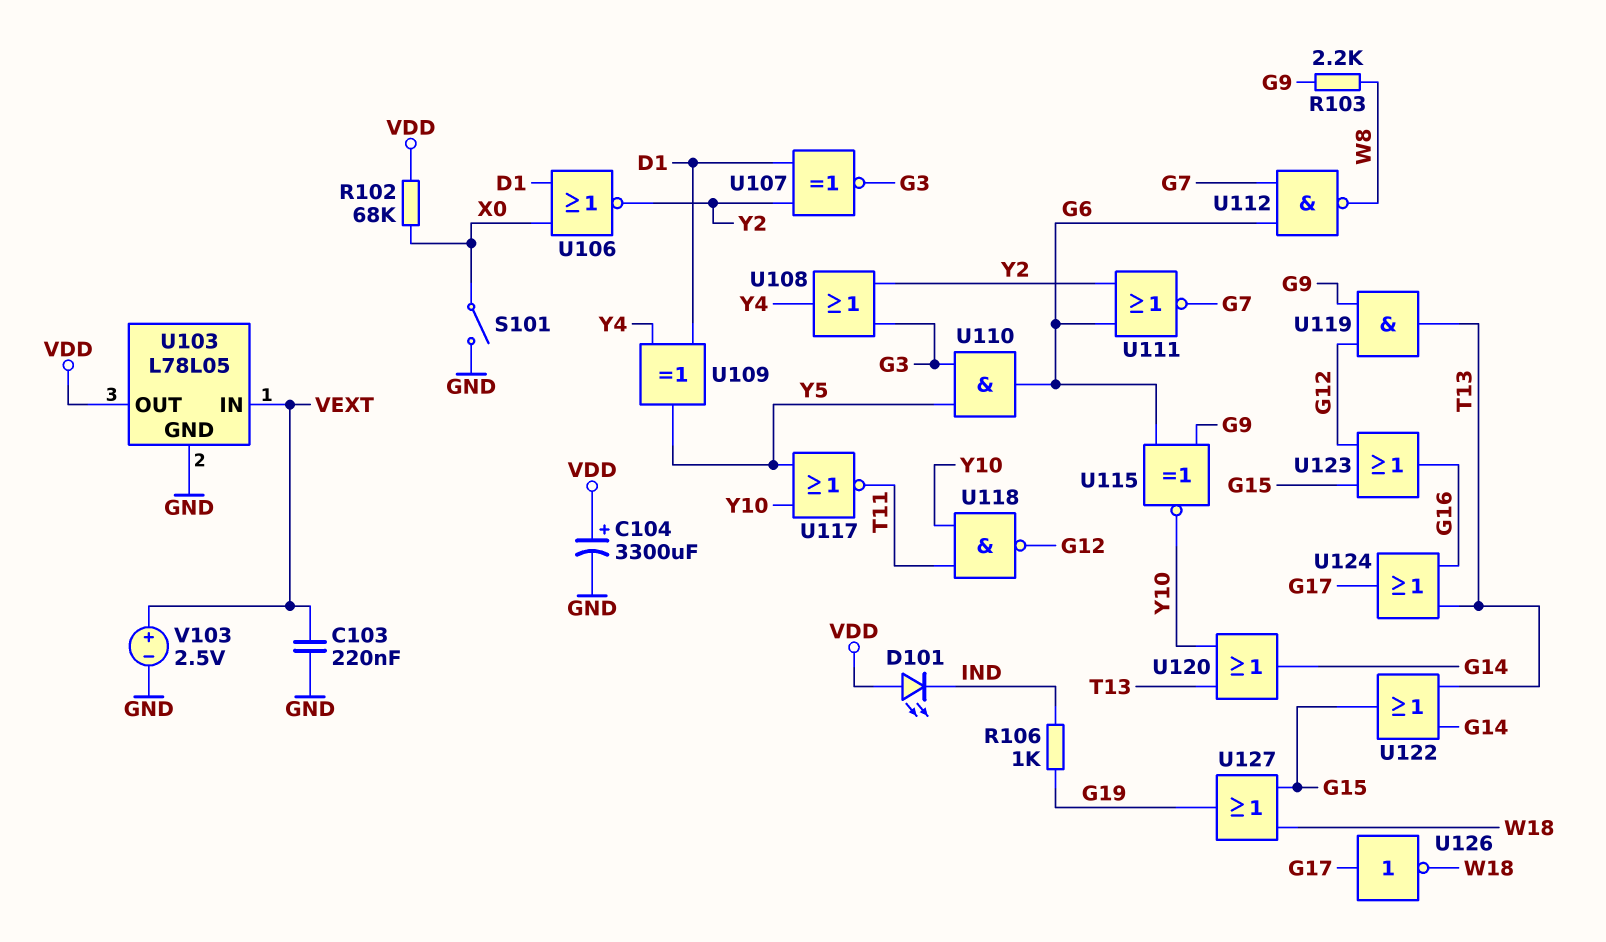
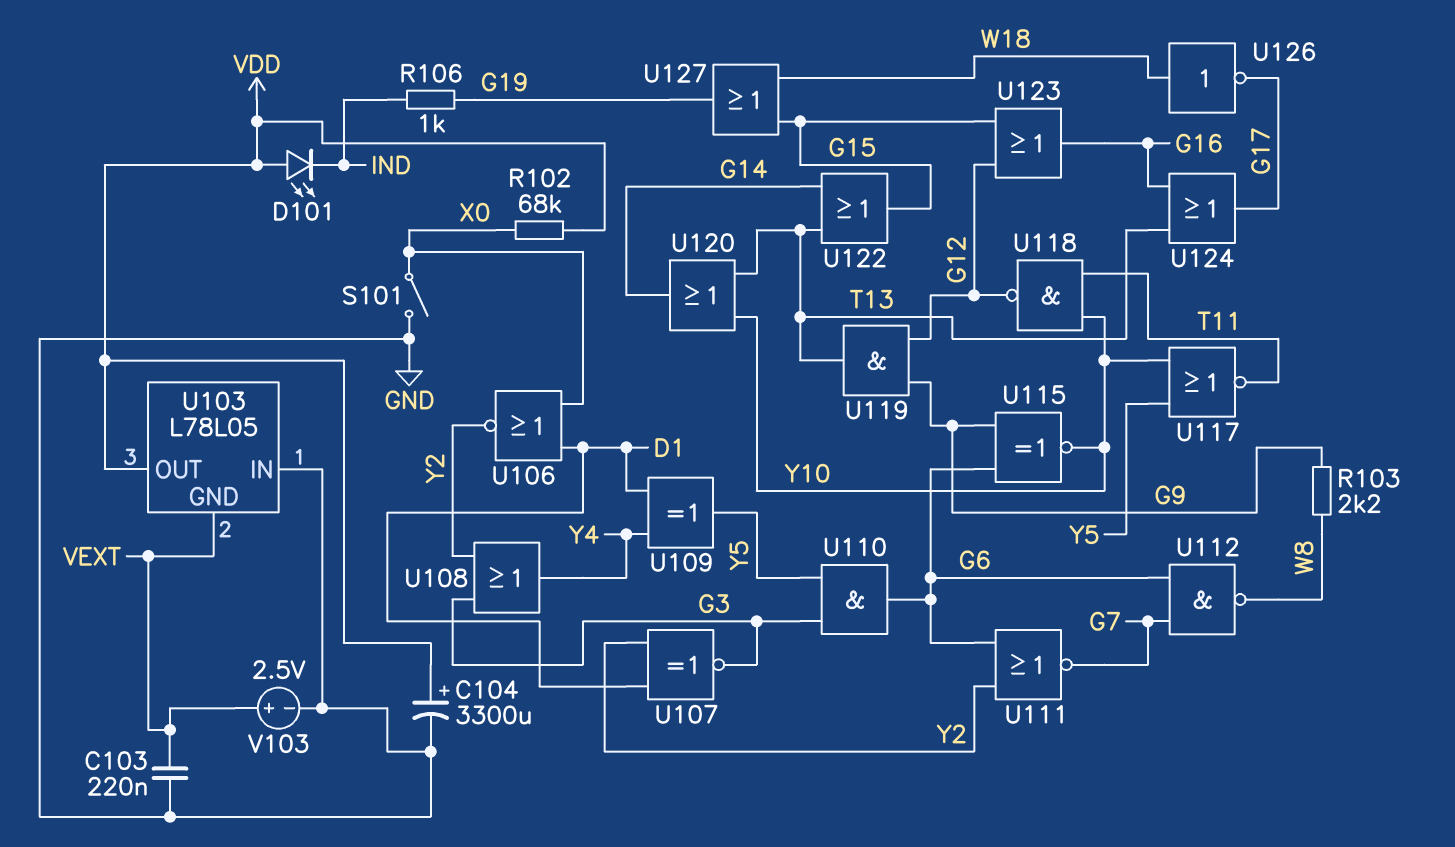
U103 pin GND: GND -> VEXT
U103 pin IN: VEXT -> GND
U126: NOT (in G17, out W18) -> NOT (in W18, out G17)

